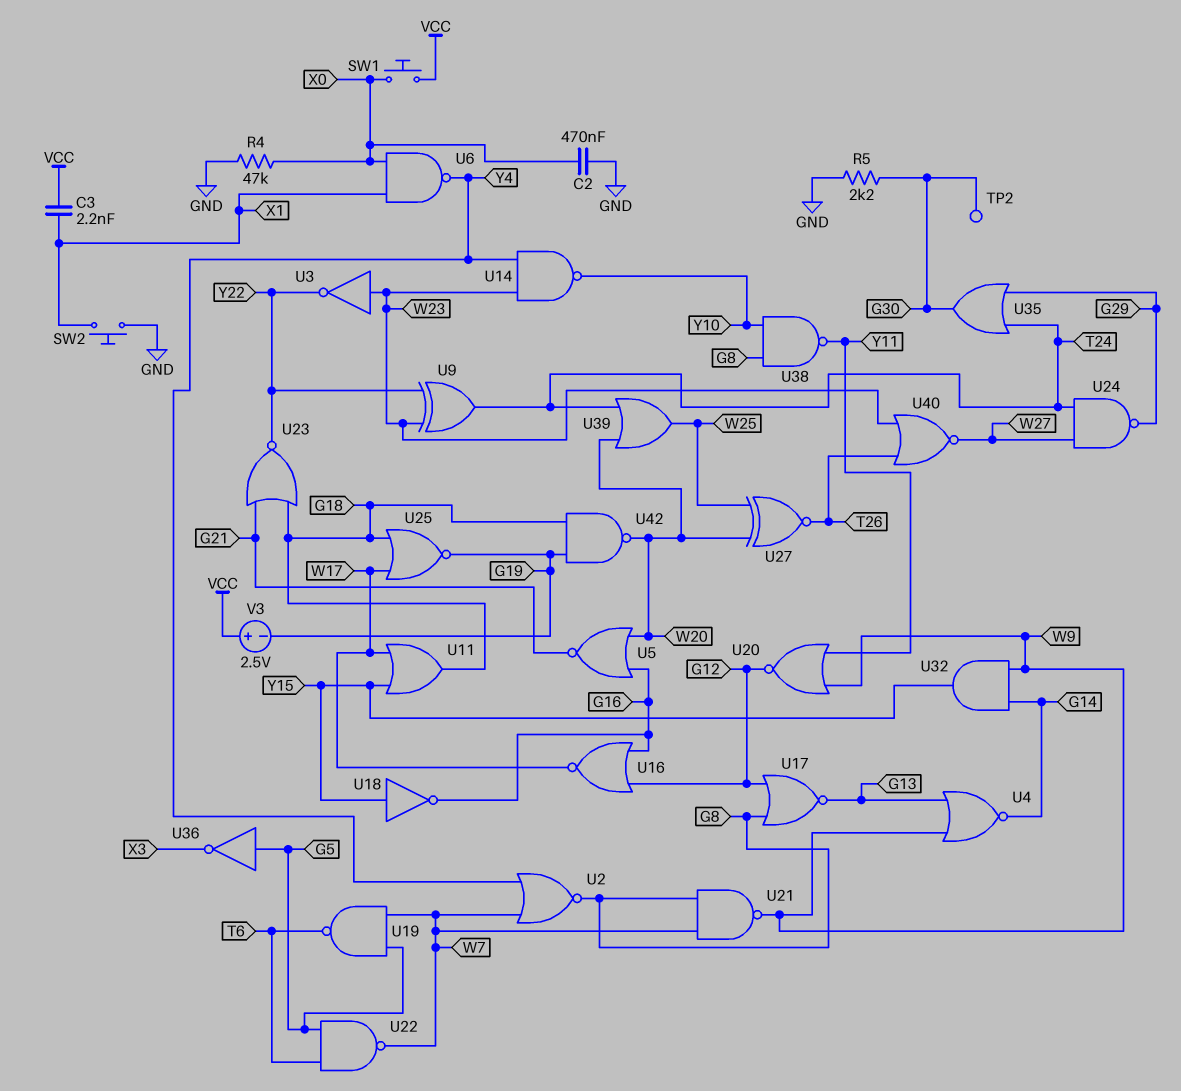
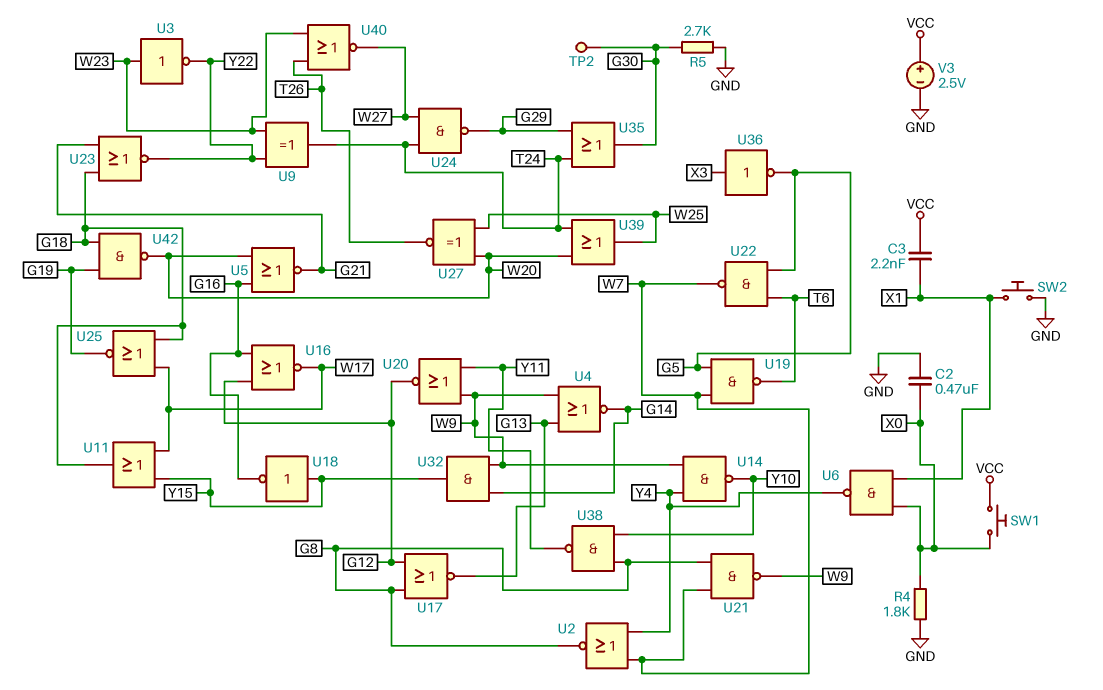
R4: 47k (GND, X0) -> 1.8k (GND, X0)
R5: 2.2k (G30, GND) -> 2.7k (G30, GND)
U14: NAND (in W23, in Y4, out Y10) -> NAND (in W9, in Y4, out Y10)
U36: NOT (in G5, out X3) -> NOT (in X3, out G5)
V3: 2.5V (plus VCC, minus G19) -> 2.5V (plus VCC, minus GND)

